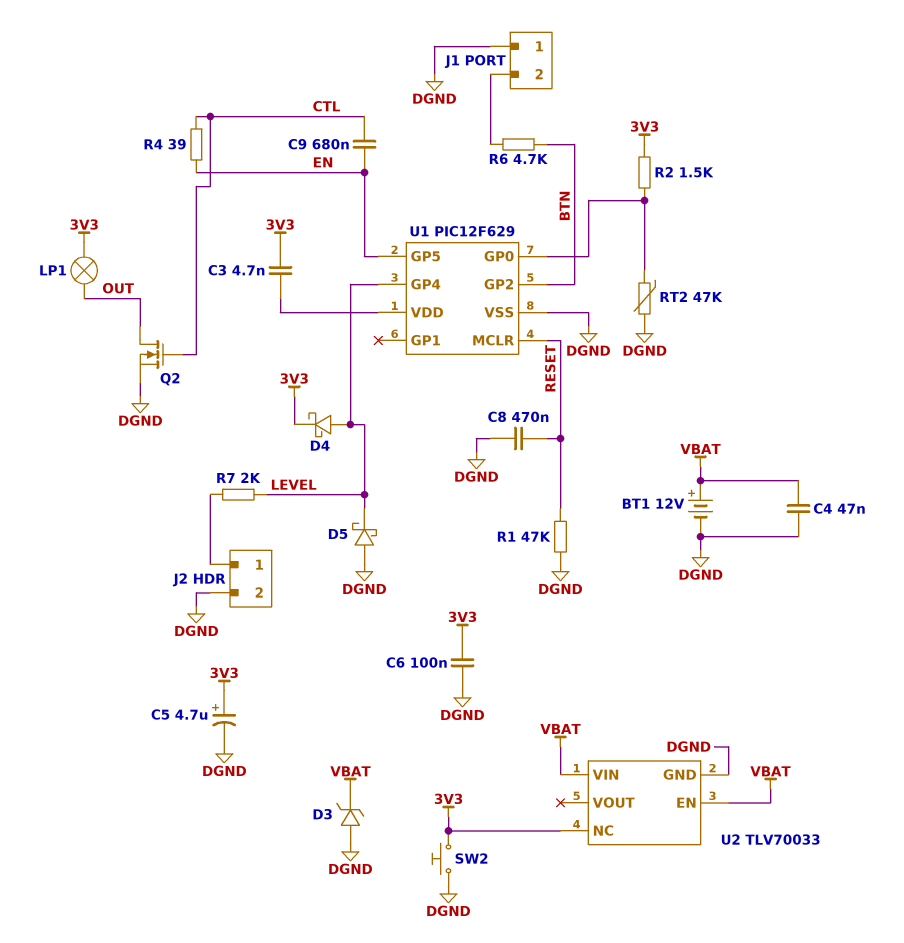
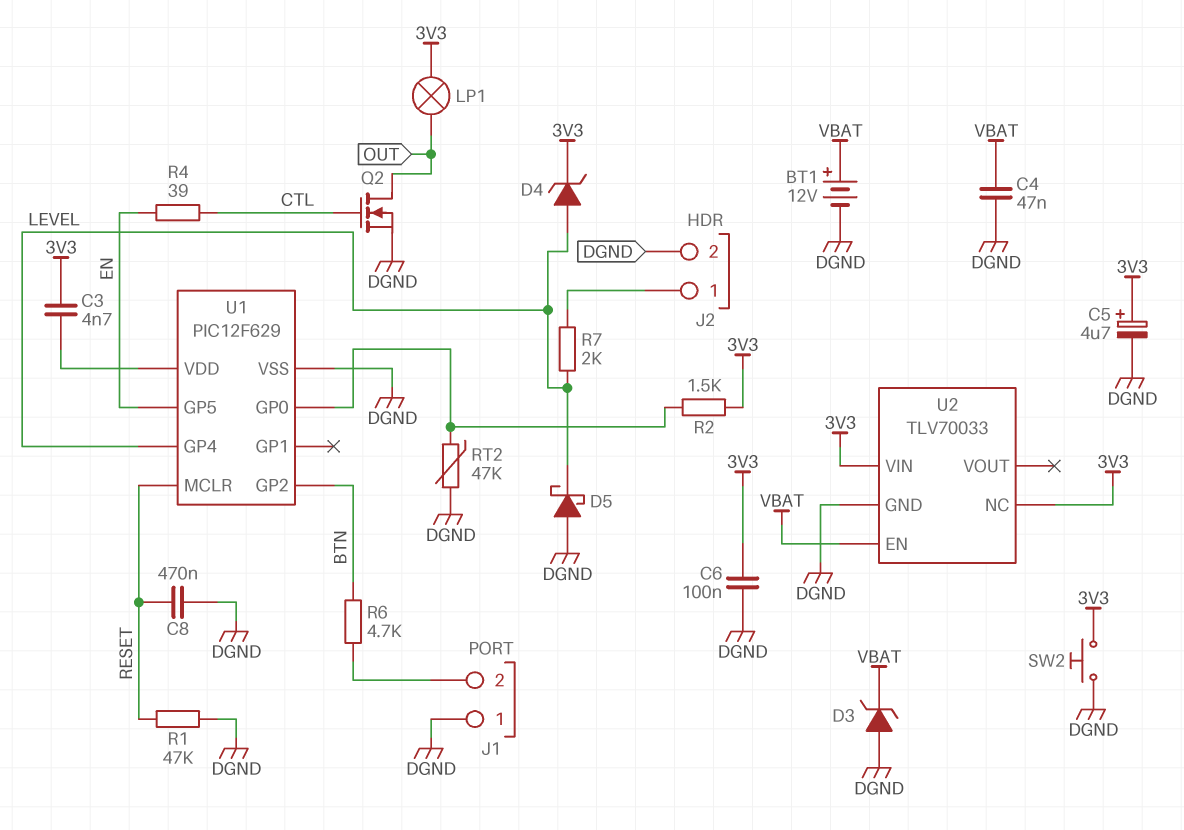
C9: 680nF (CTL, EN) -> none
D4: schottky (A LEVEL, K 3V3) -> zener (A LEVEL, K 3V3)
U2 pin VIN: VBAT -> 3V3

